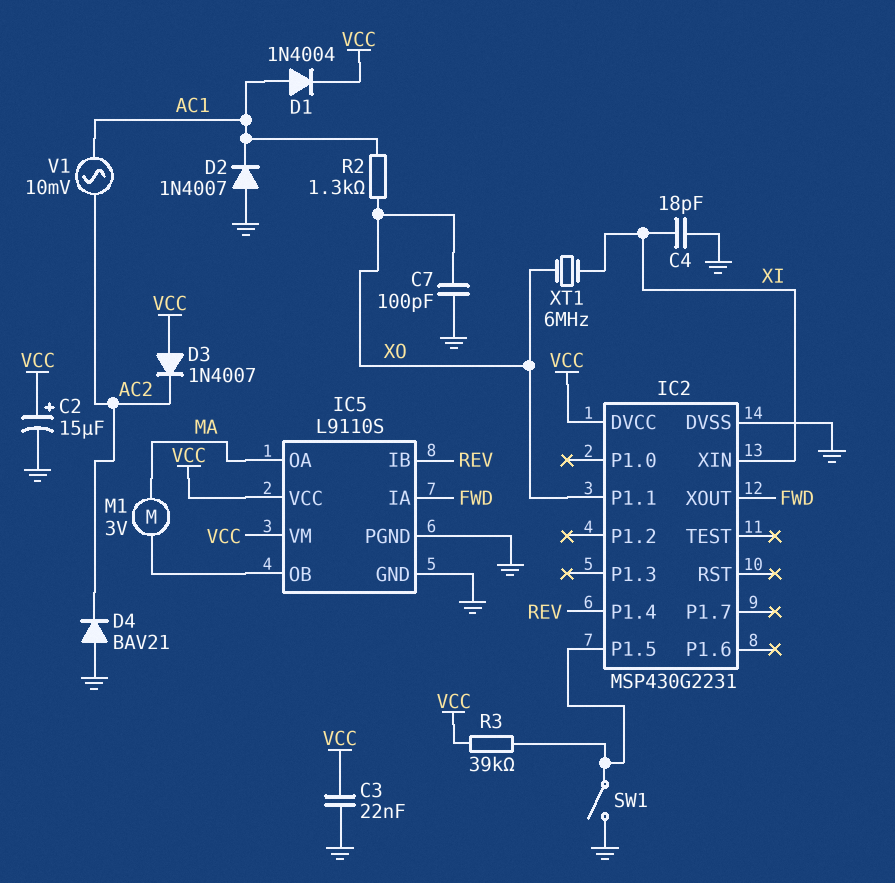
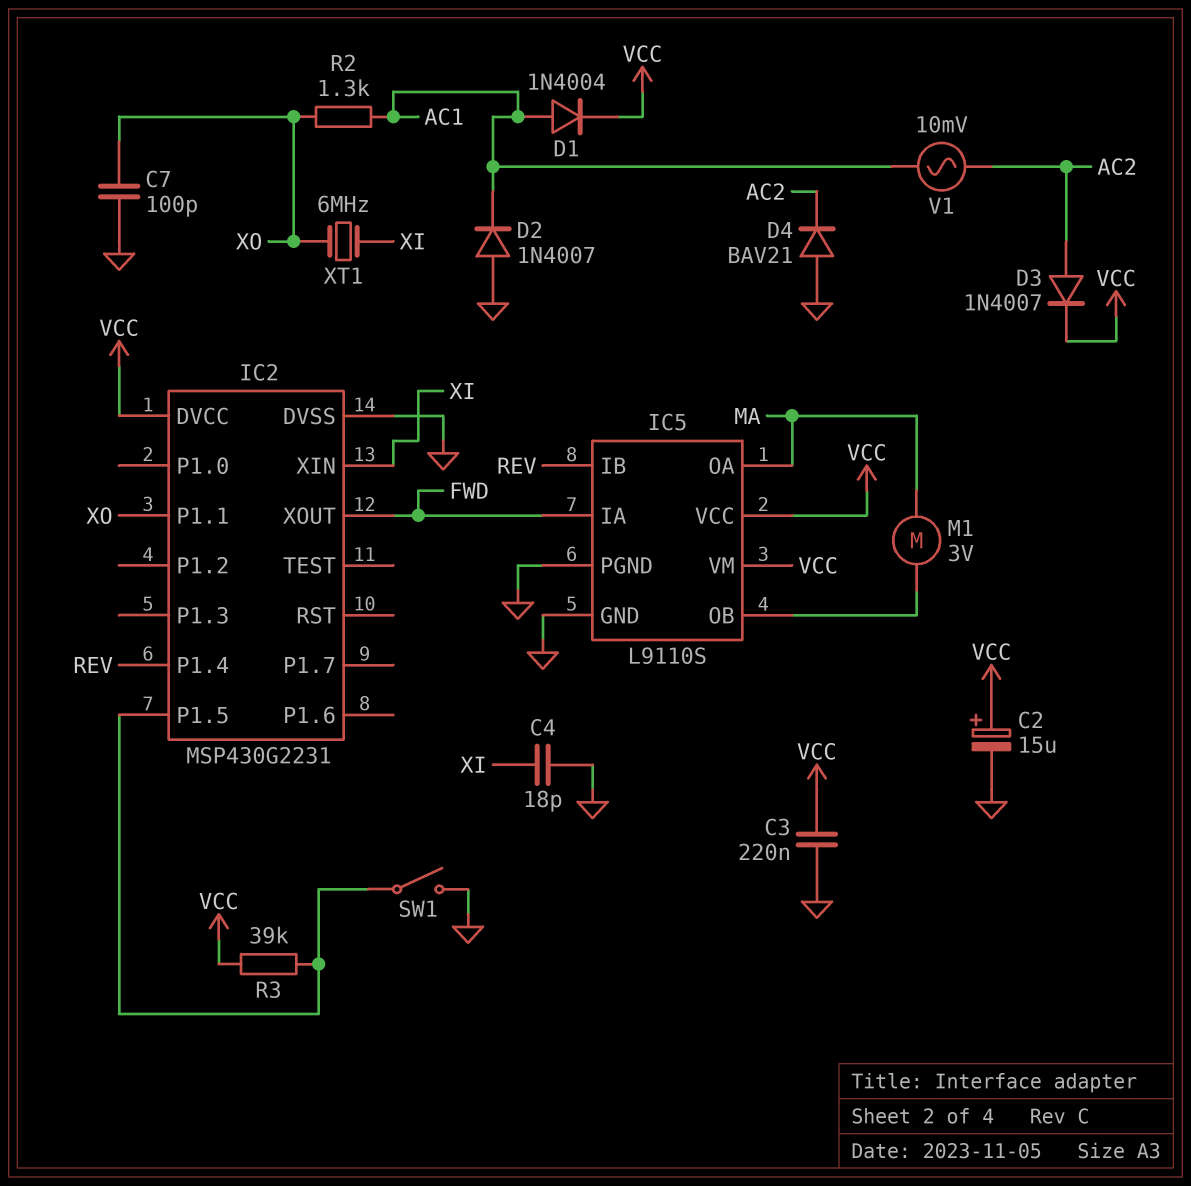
C3: 22nF (GND, VCC) -> 220nF (GND, VCC)
D3: diode 1N4007 (A VCC, K AC2) -> diode 1N4007 (A AC2, K VCC)

